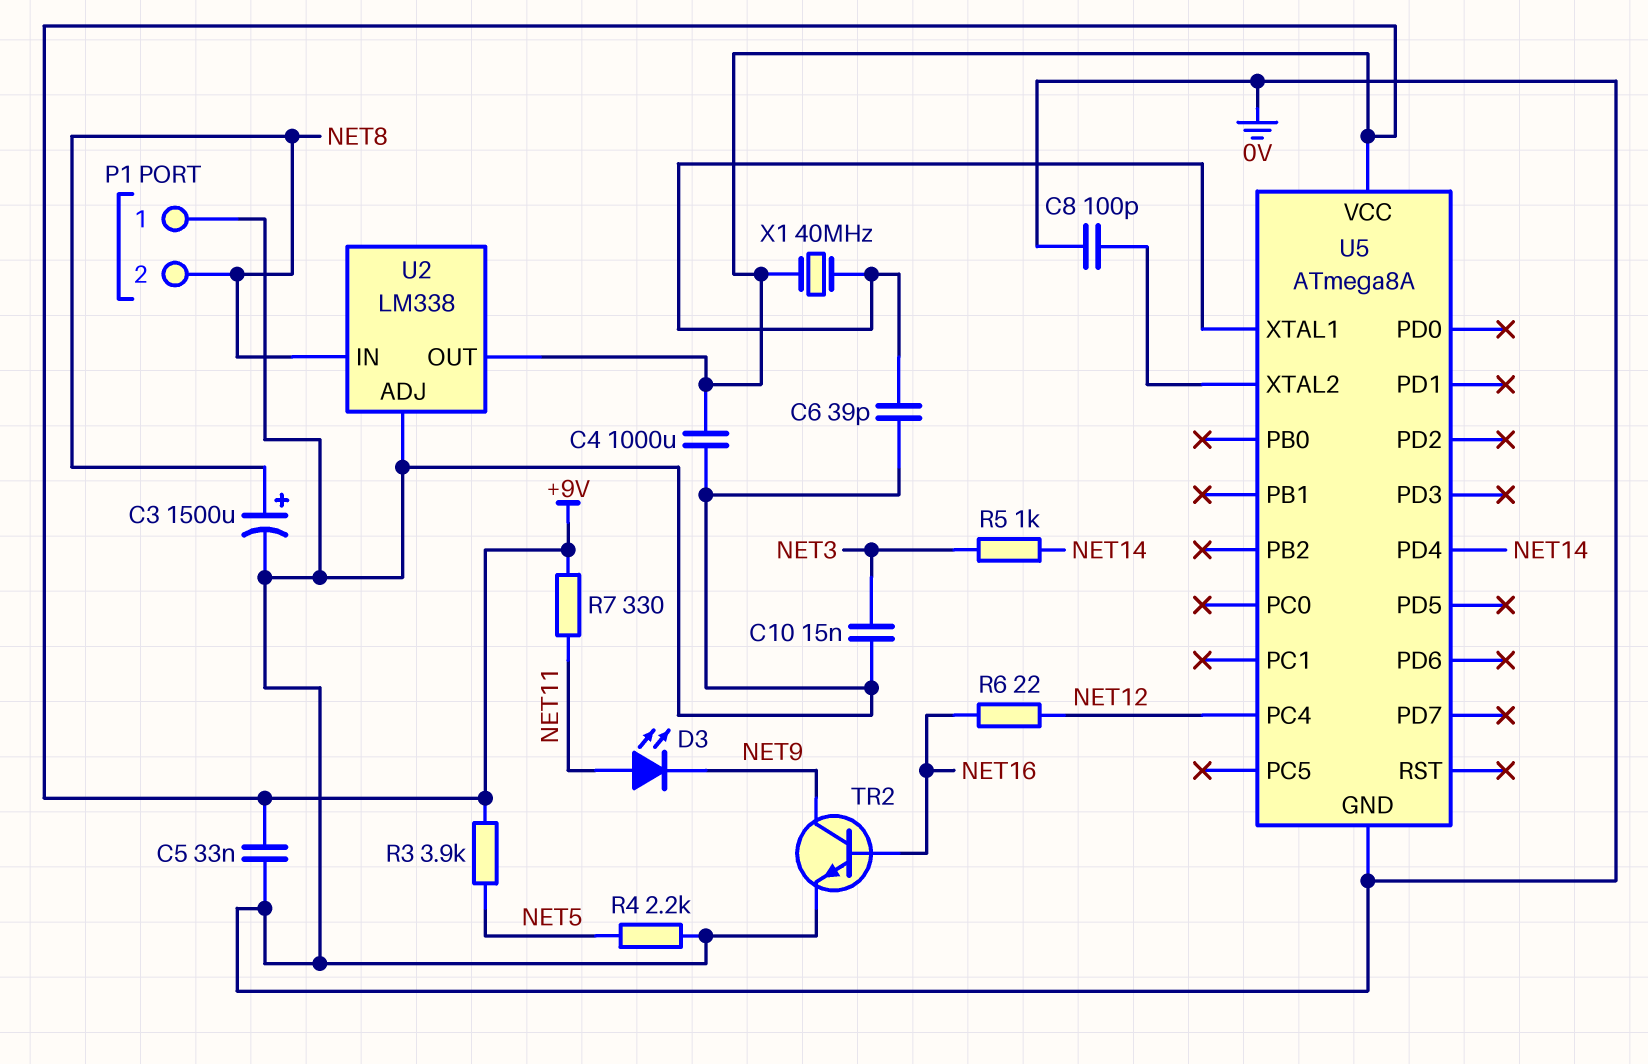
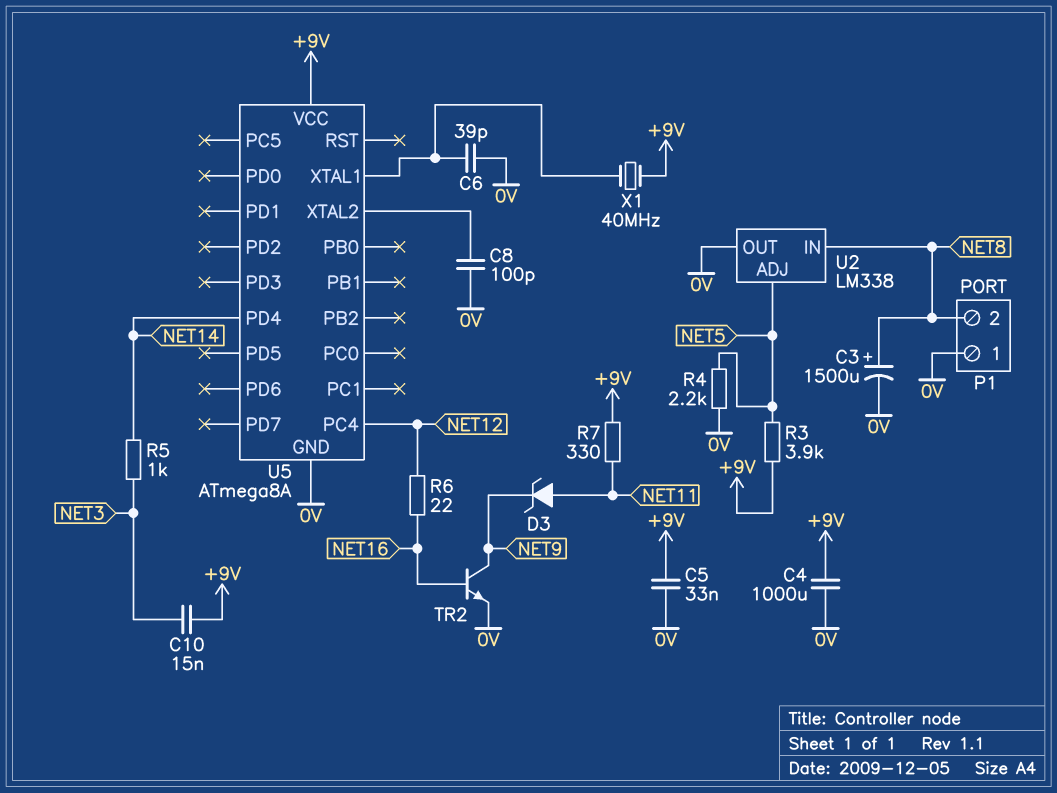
C10: 15nF (0V, NET3) -> 15nF (+9V, NET3)
D3: LED (A NET11, K NET9) -> zener (A NET11, K NET9)
U2 pin ADJ: 0V -> NET5
U2 pin OUT: +9V -> 0V

